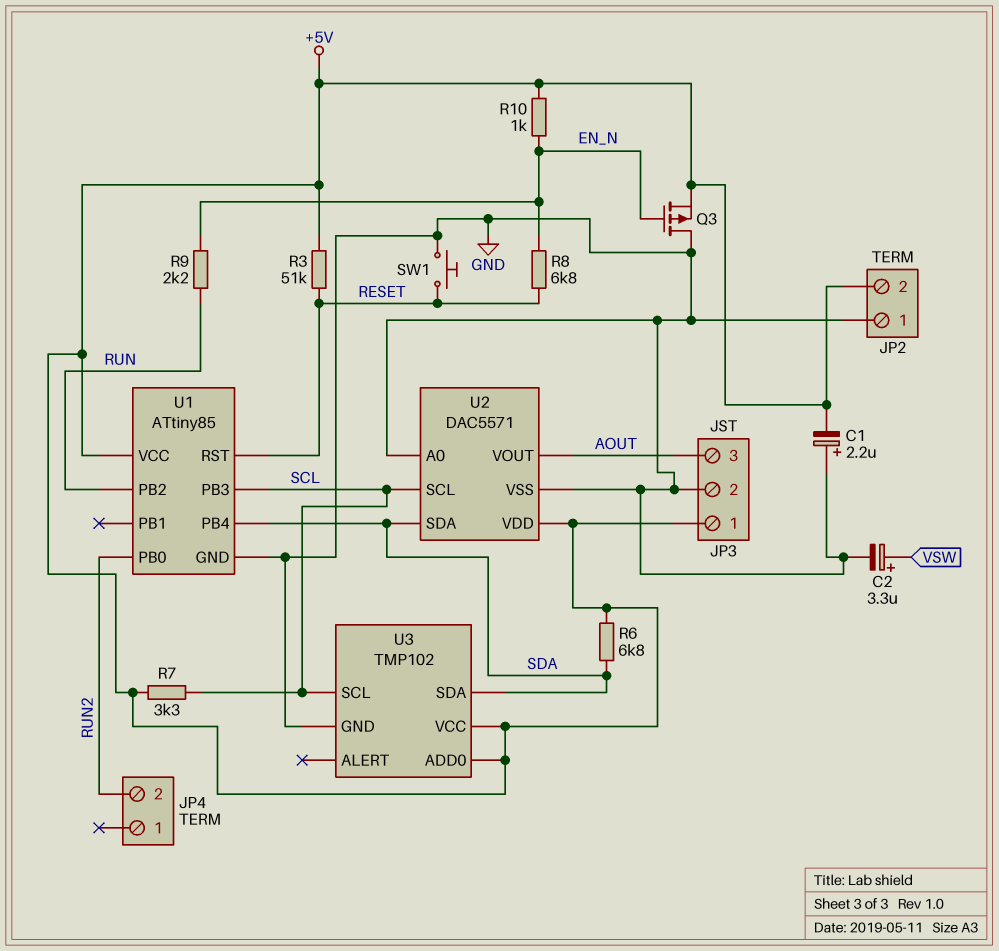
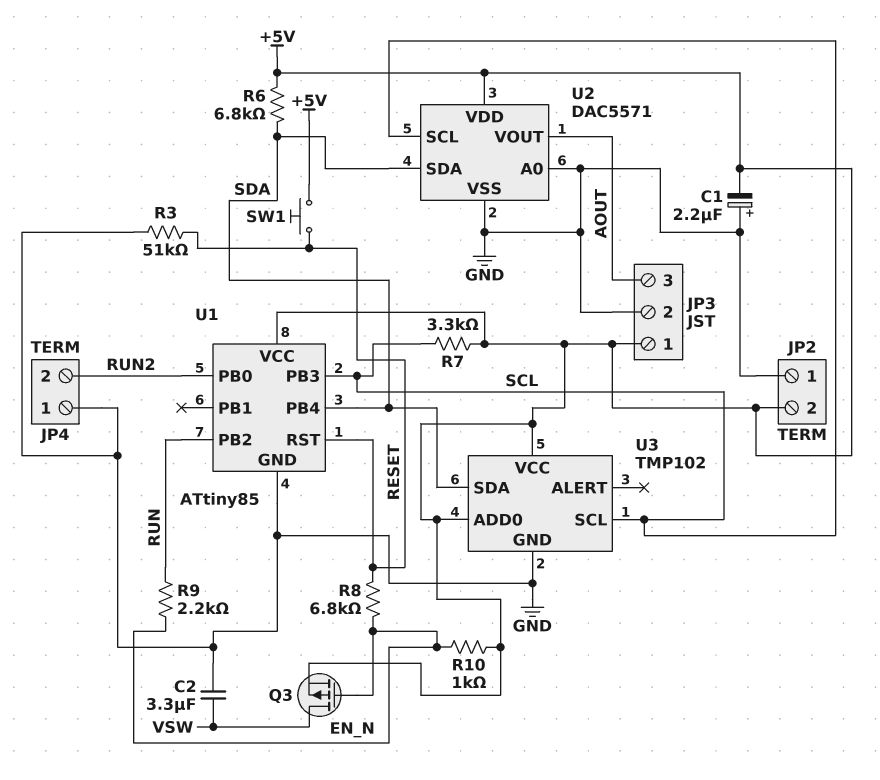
C2: 3.3uF (plus VSW, minus GND) -> 3.3uF (GND, VSW)
JP4 pin 1: none -> GND
Q3: PMOS (G EN_N, D GND, S +5V) -> PMOS (G EN_N, D VSW, S +5V)
R3: 51k (+5V, RESET) -> 51k (GND, RESET)
SW1: button (GND, RESET) -> button (+5V, RESET)

